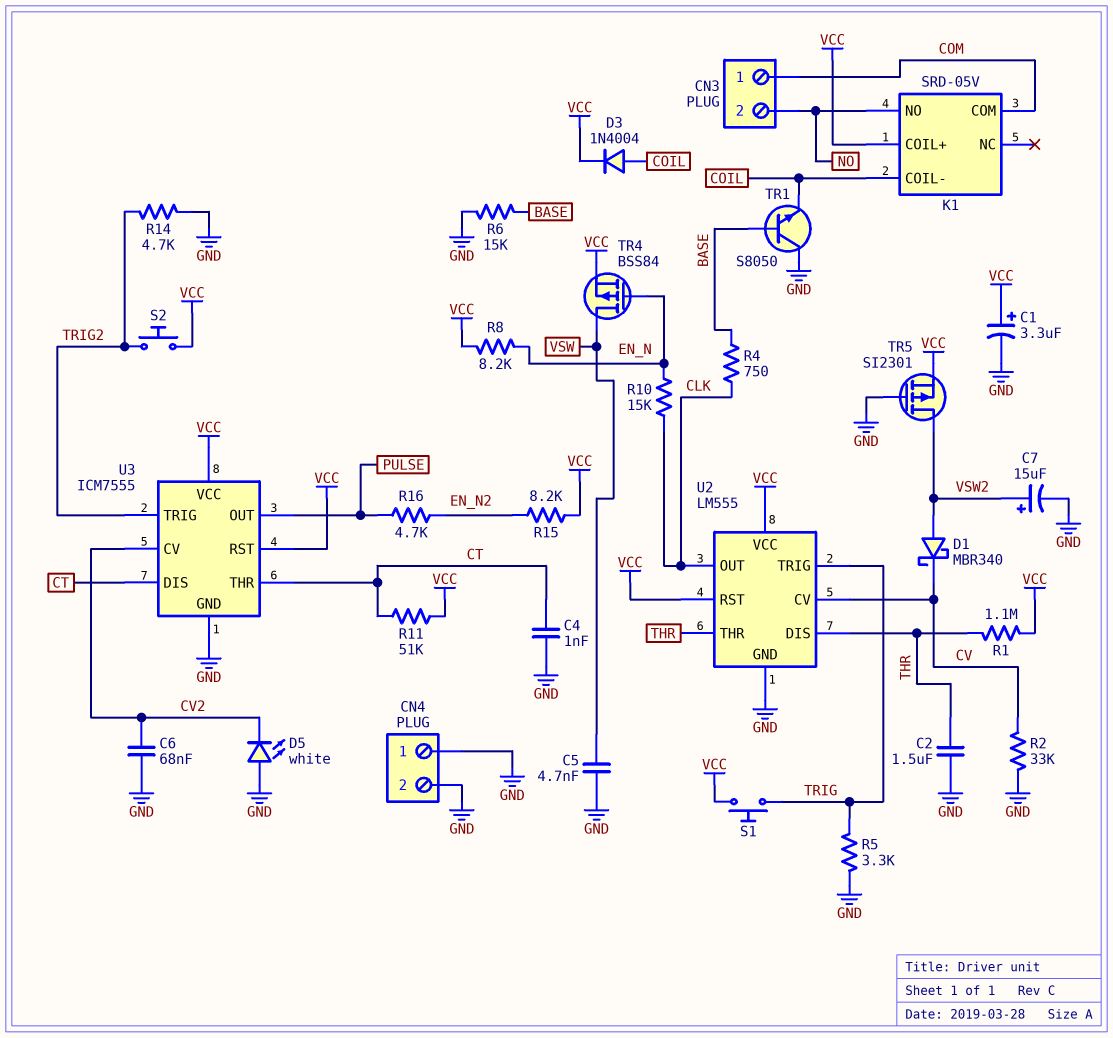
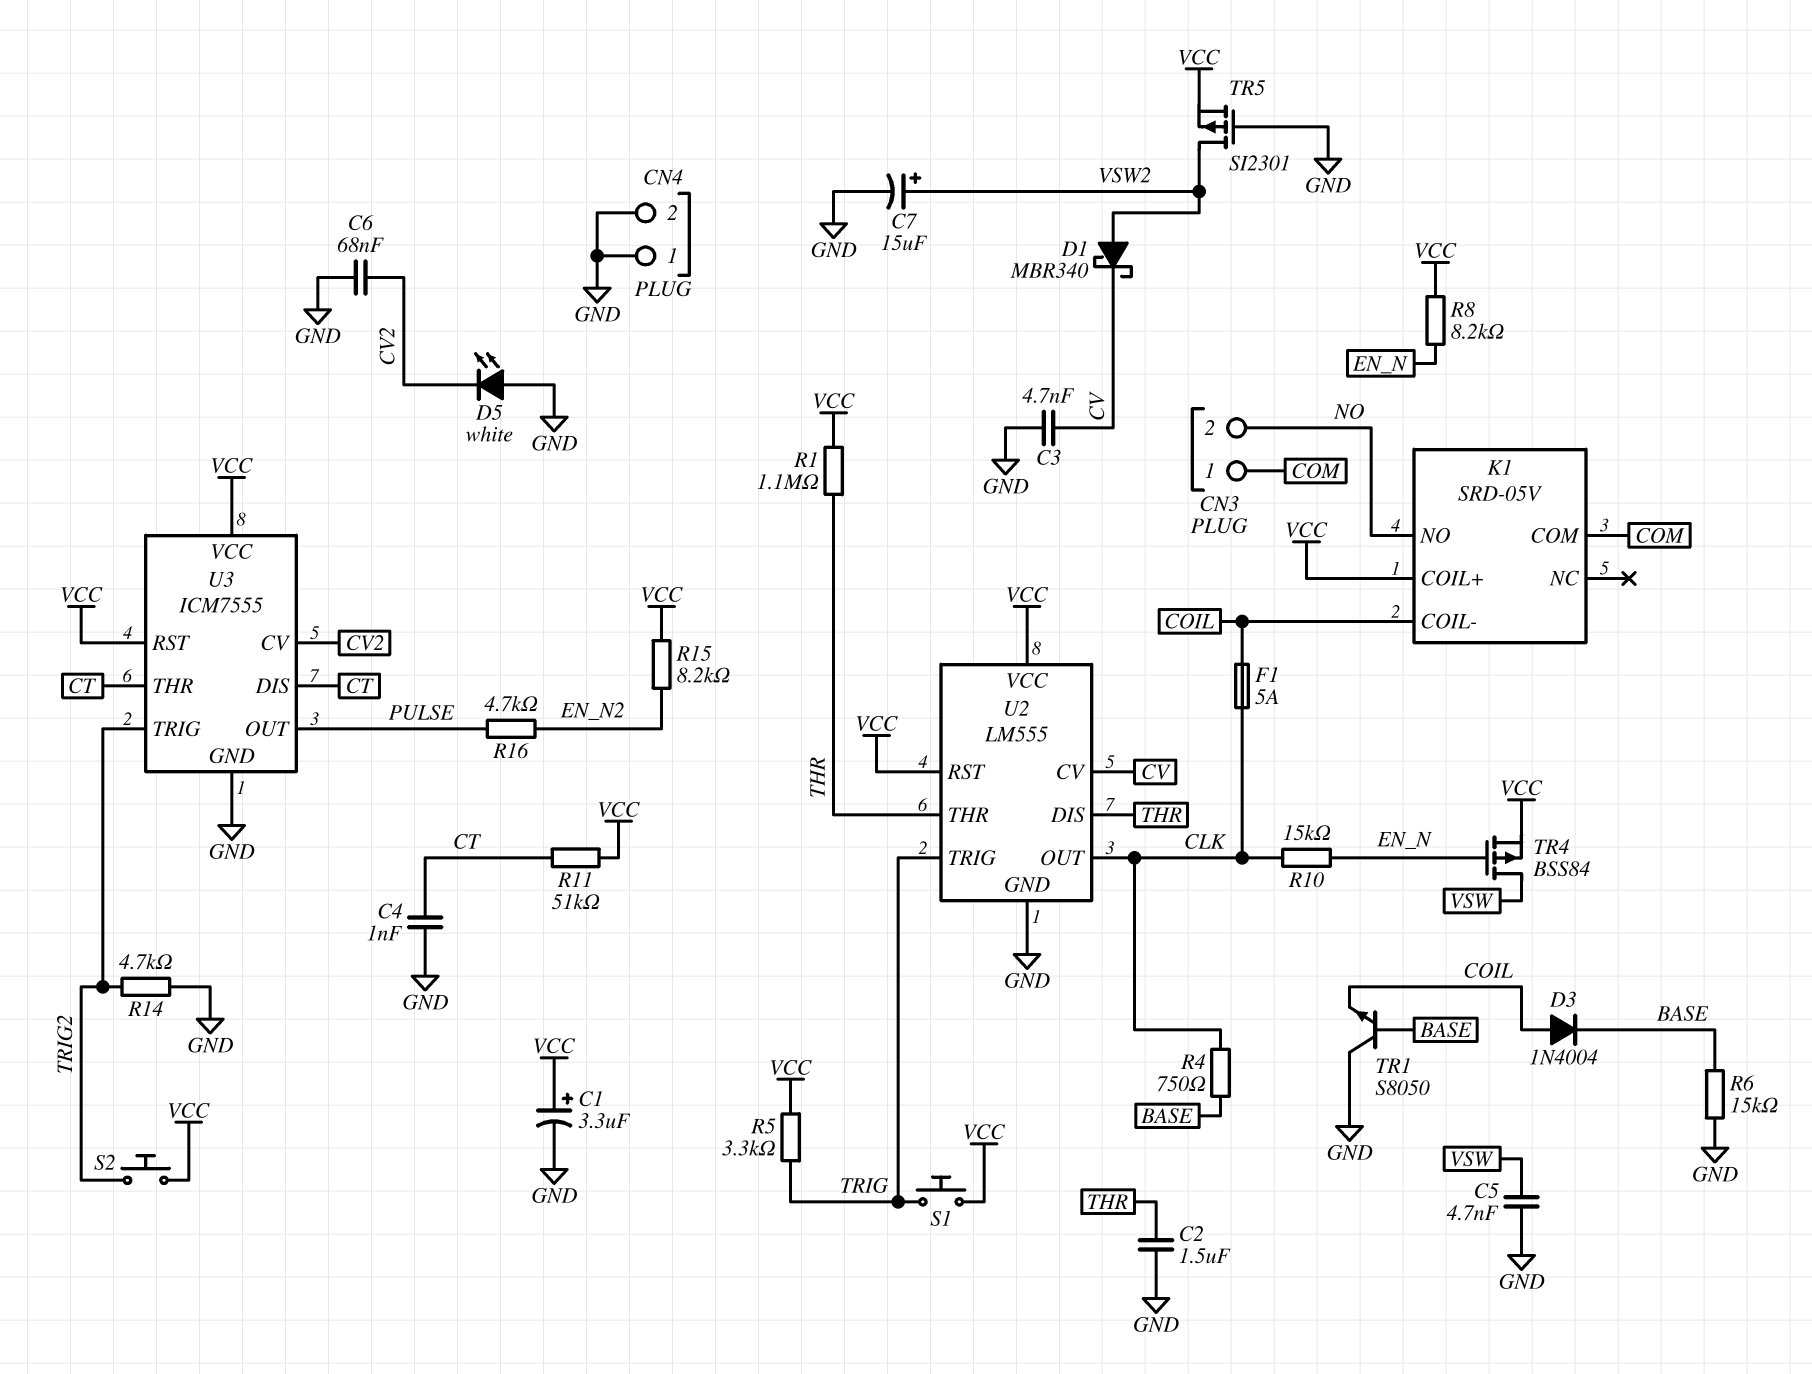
C3: none -> 4.7nF (CV, GND)
D3: diode 1N4004 (A COIL, K VCC) -> diode 1N4004 (A COIL, K BASE)
F1: none -> 5A (CLK, COIL)
R2: 33k (CV, GND) -> none
R5: 3.3k (GND, TRIG) -> 3.3k (TRIG, VCC)

